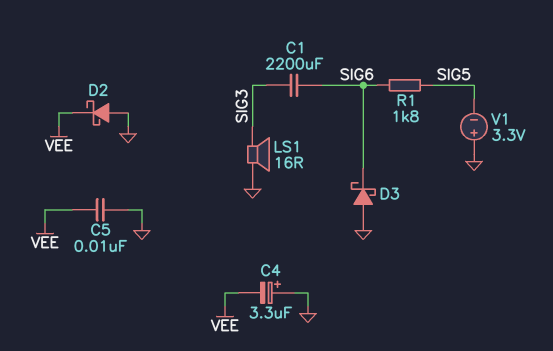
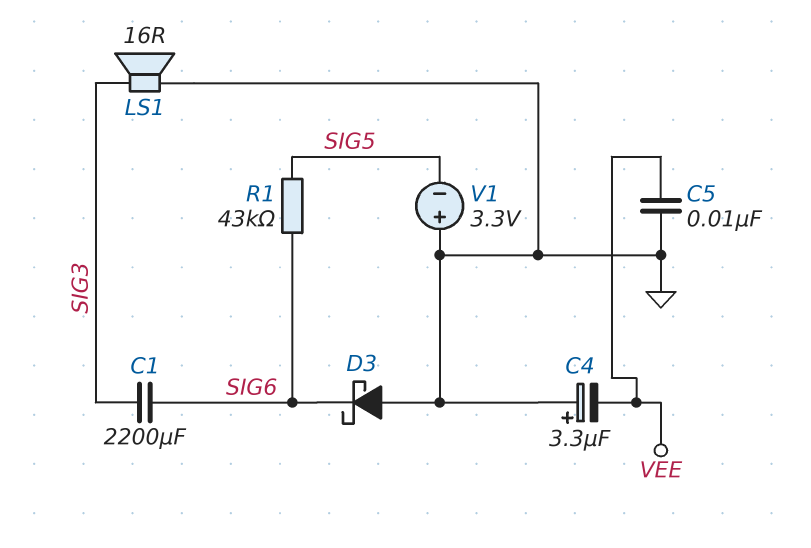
D2: schottky (A GND, K VEE) -> none
R1: 1.8k (SIG5, SIG6) -> 43k (SIG5, SIG6)

